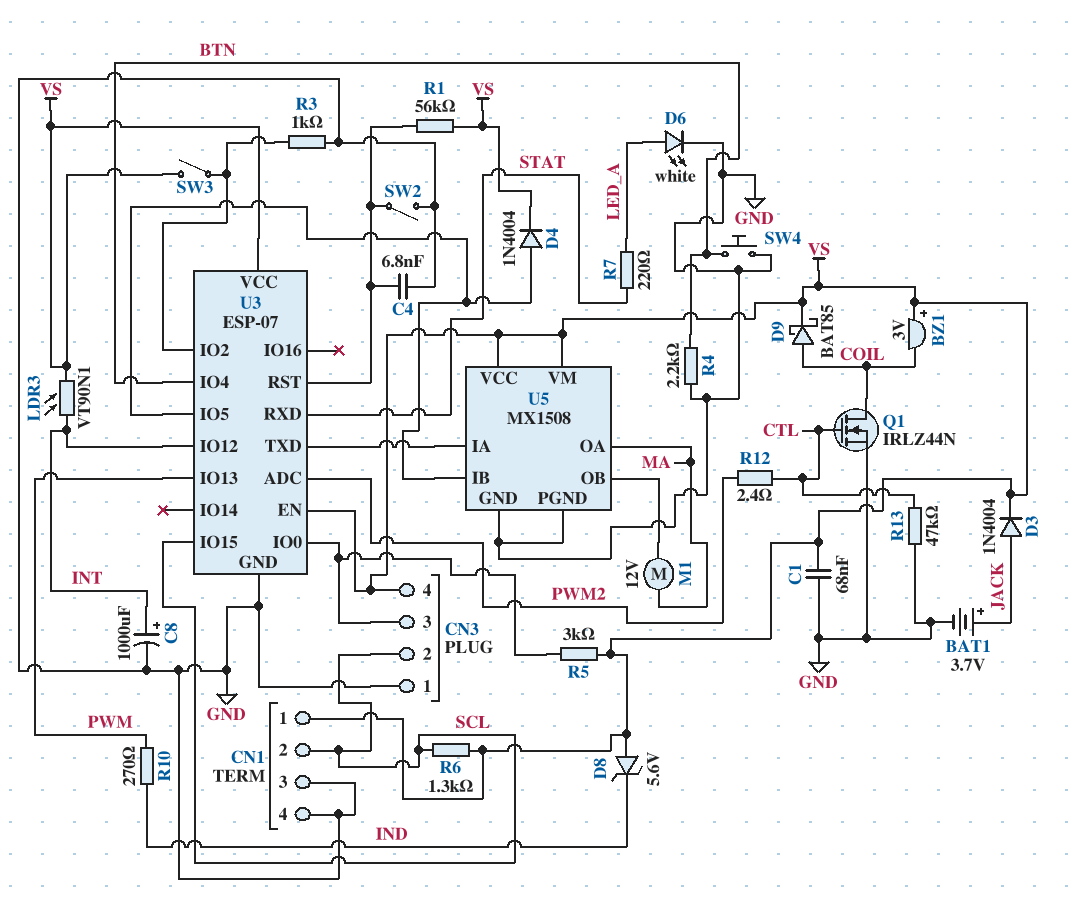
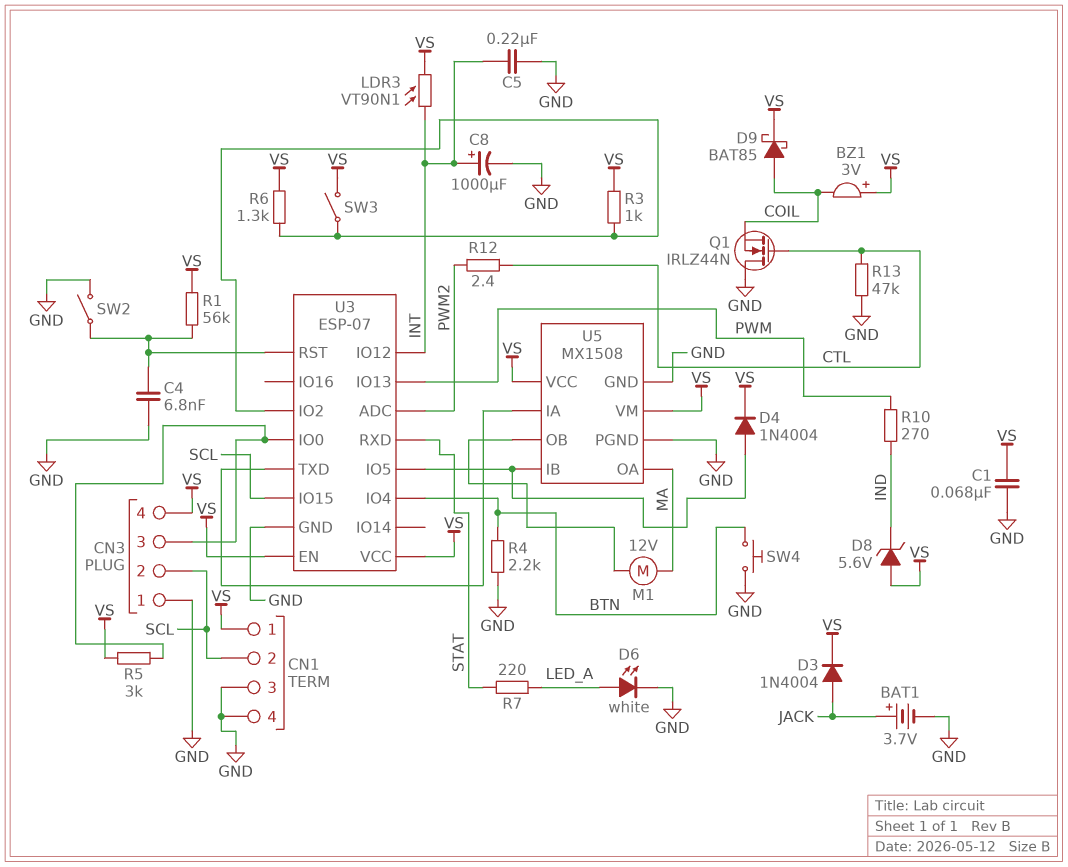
C5: none -> 220nF (GND, INT)
Q1: NMOS IRLZ44N (G CTL, D COIL, S GND) -> NMOS IRLZ44N (G CTL, D GND, S COIL)
R3: 1k (GND, U3/IO2) -> 1k (U3/IO2, VS)
R6: 1.3k (SCL, VS) -> 1.3k (U3/IO2, VS)

